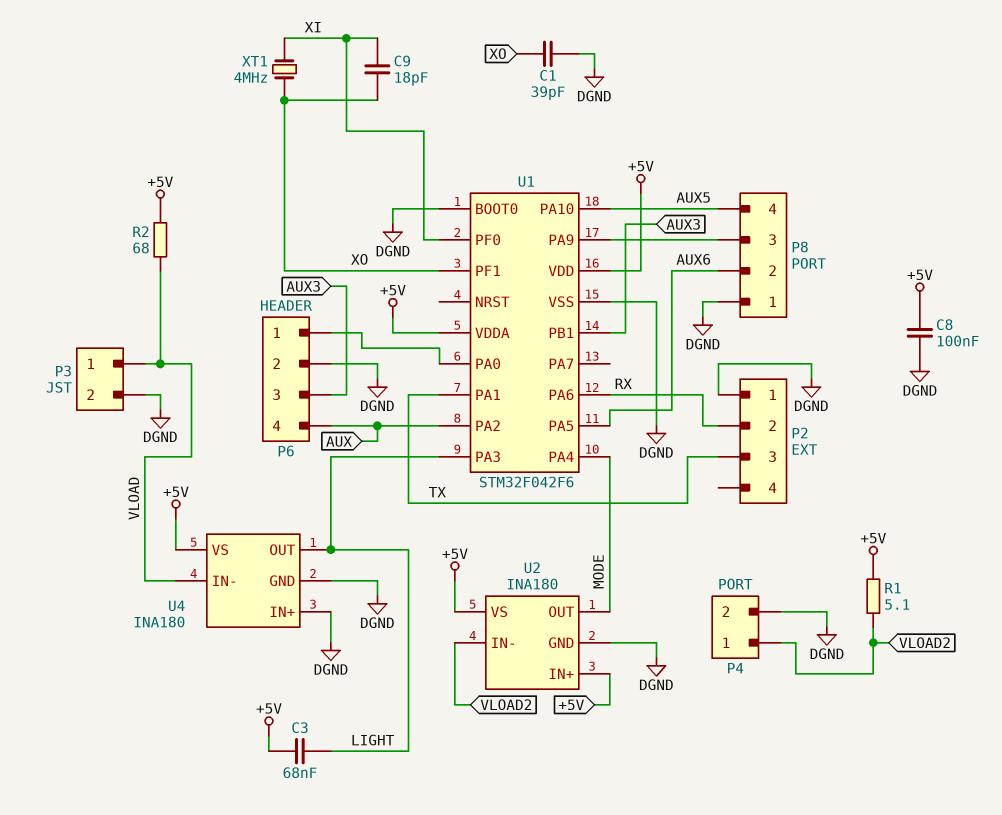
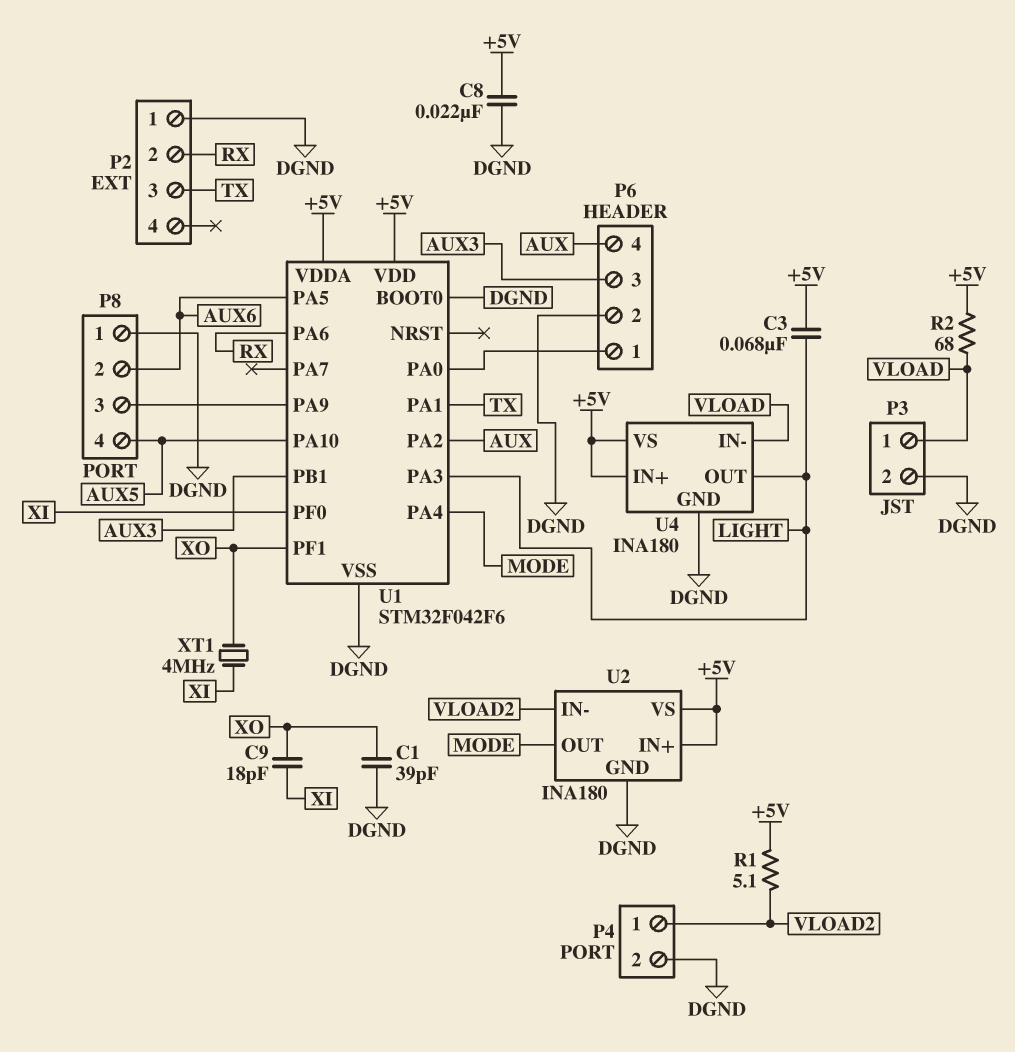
C8: 100nF (+5V, DGND) -> 22nF (+5V, DGND)
U4 pin IN+: DGND -> +5V

